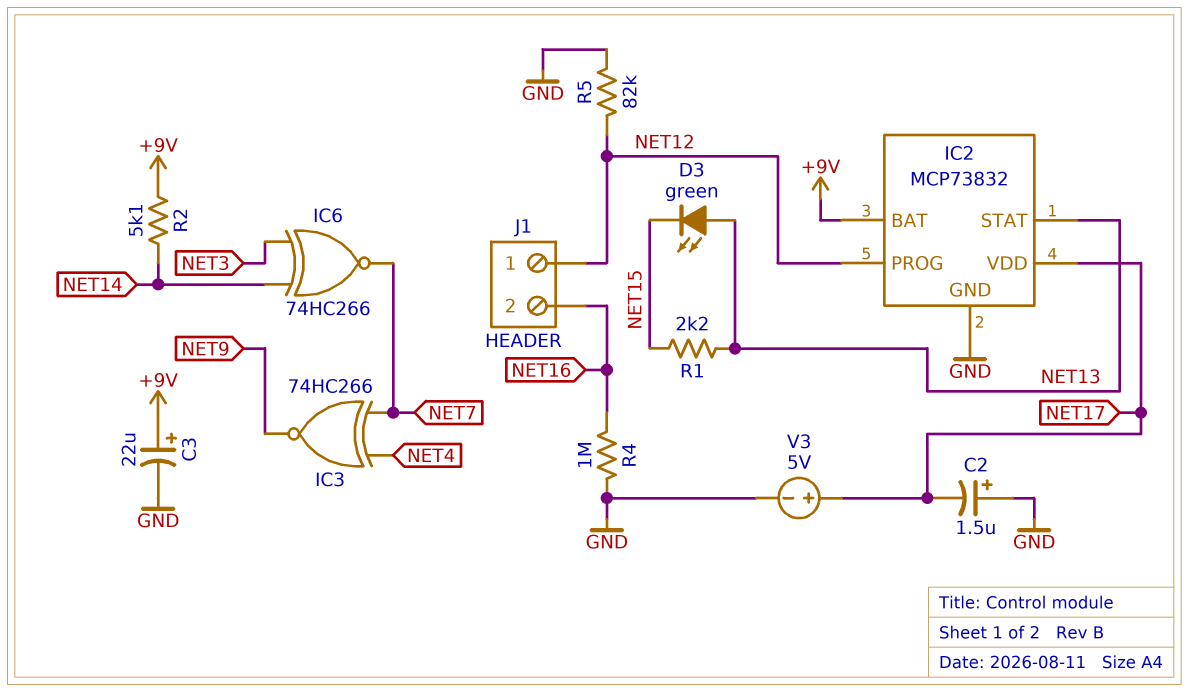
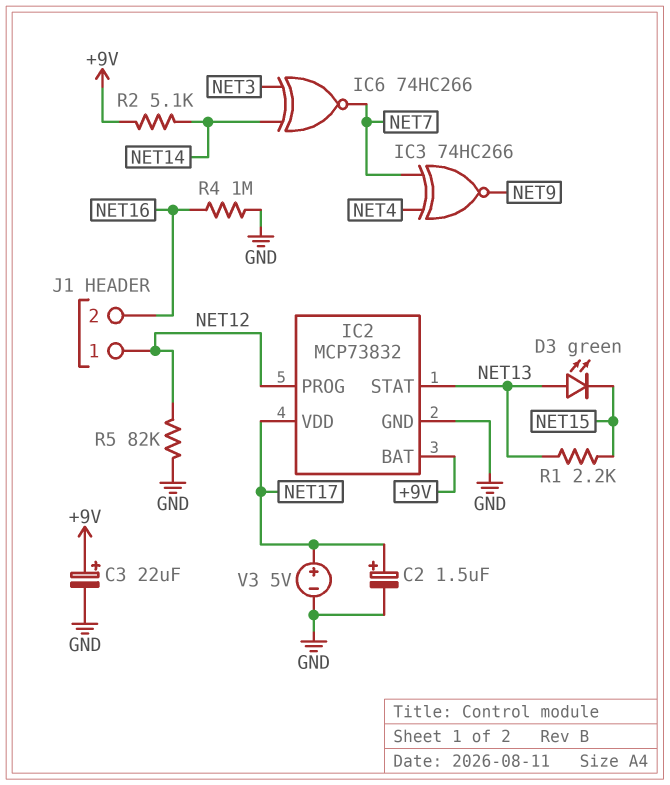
C2: 1.5uF (plus GND, minus NET17) -> 1.5uF (plus NET17, minus GND)

